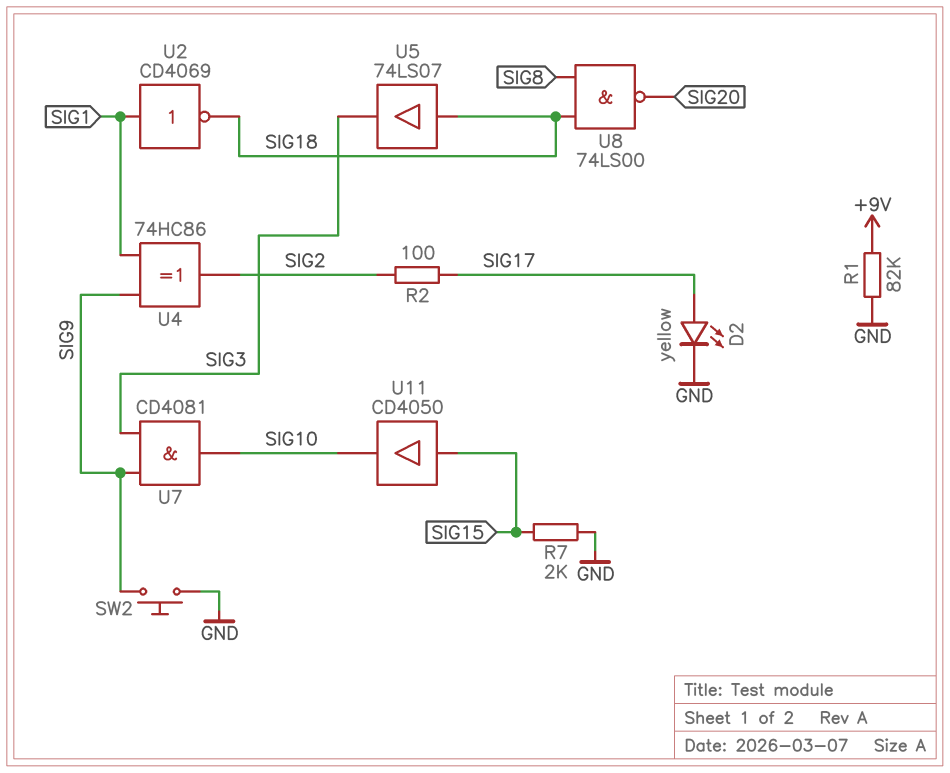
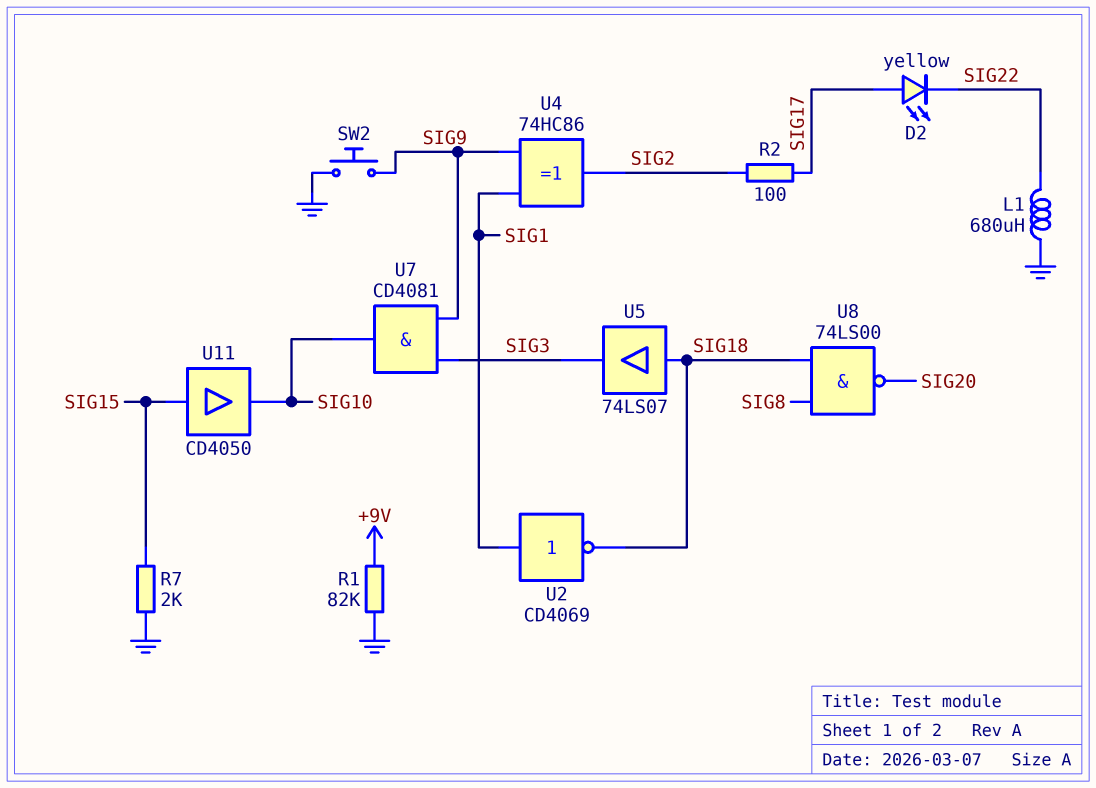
D2: LED yellow (A SIG17, K GND) -> LED yellow (A SIG17, K SIG22)
L1: none -> 680uH (GND, SIG22)

